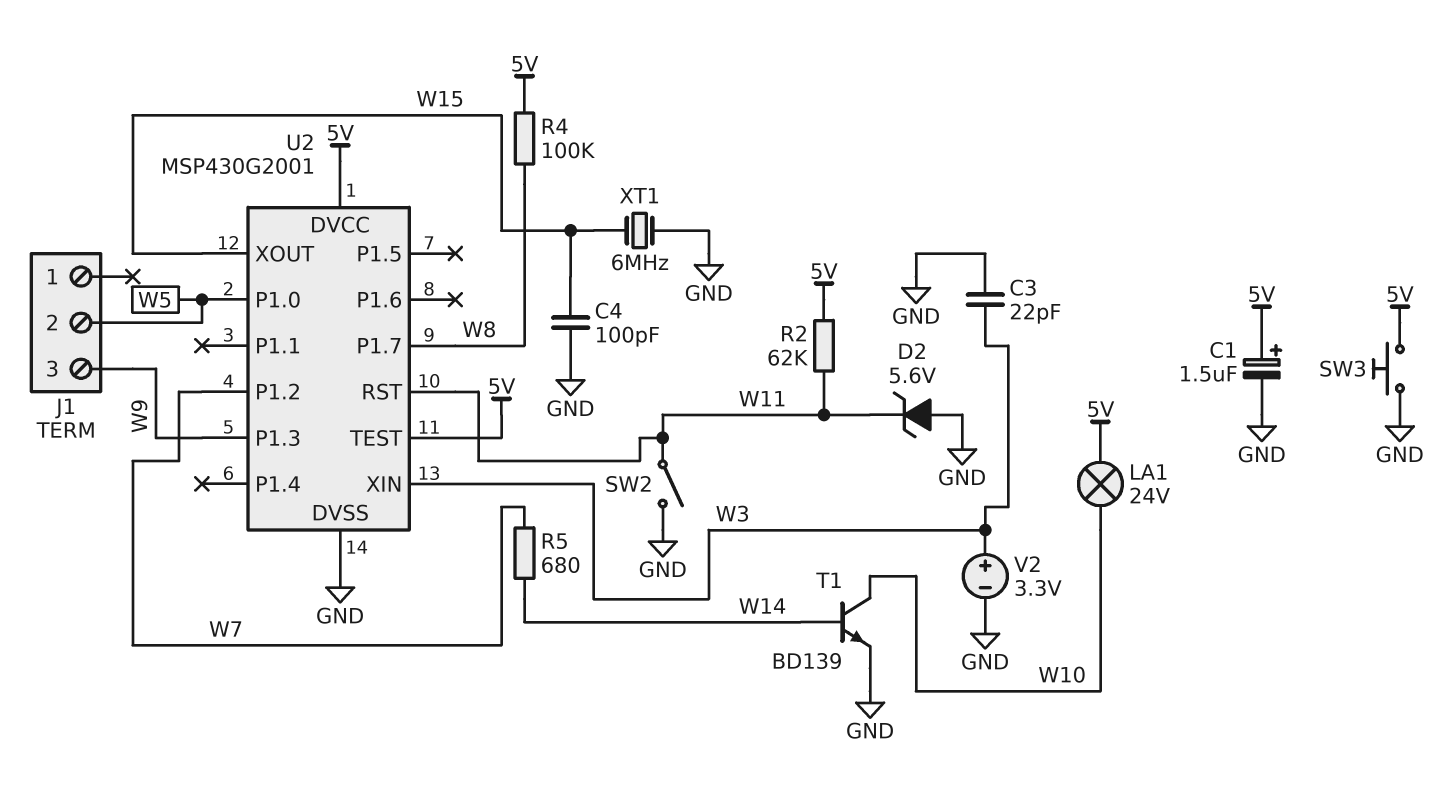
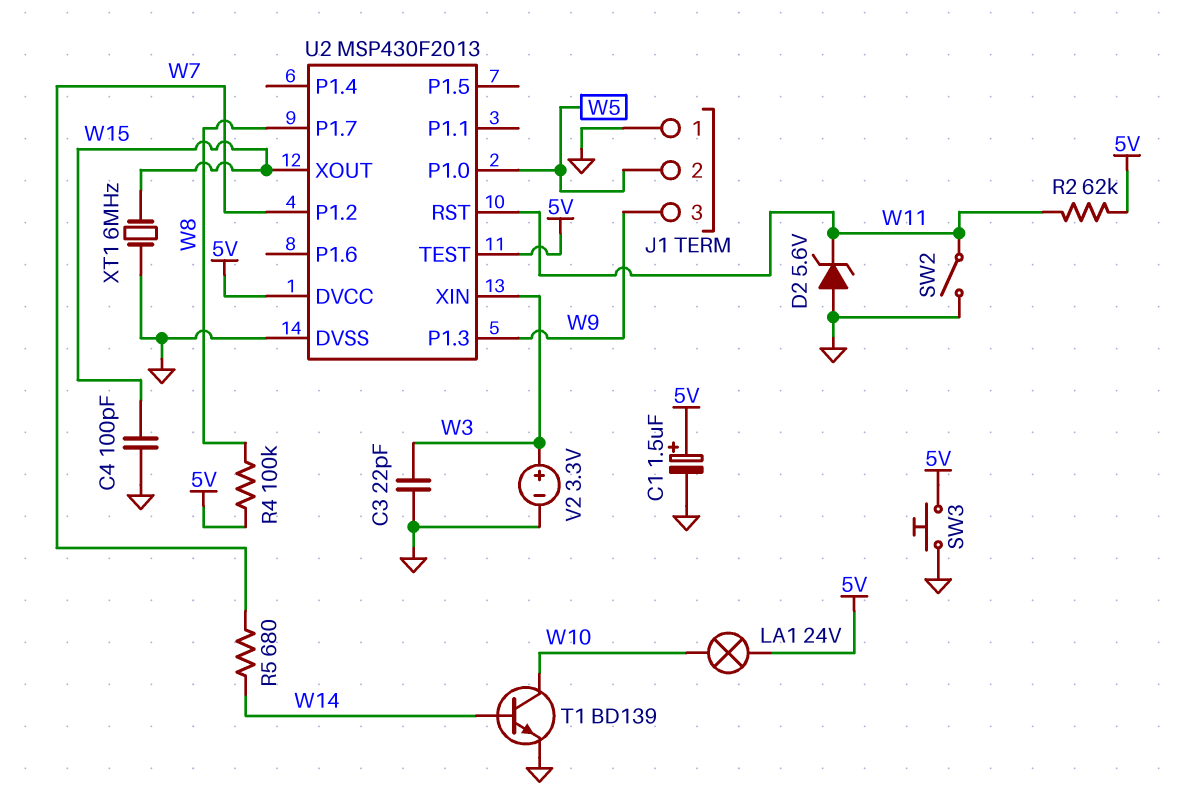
J1 pin 1: none -> GND
U2: MSP430G2001 -> MSP430F2013

